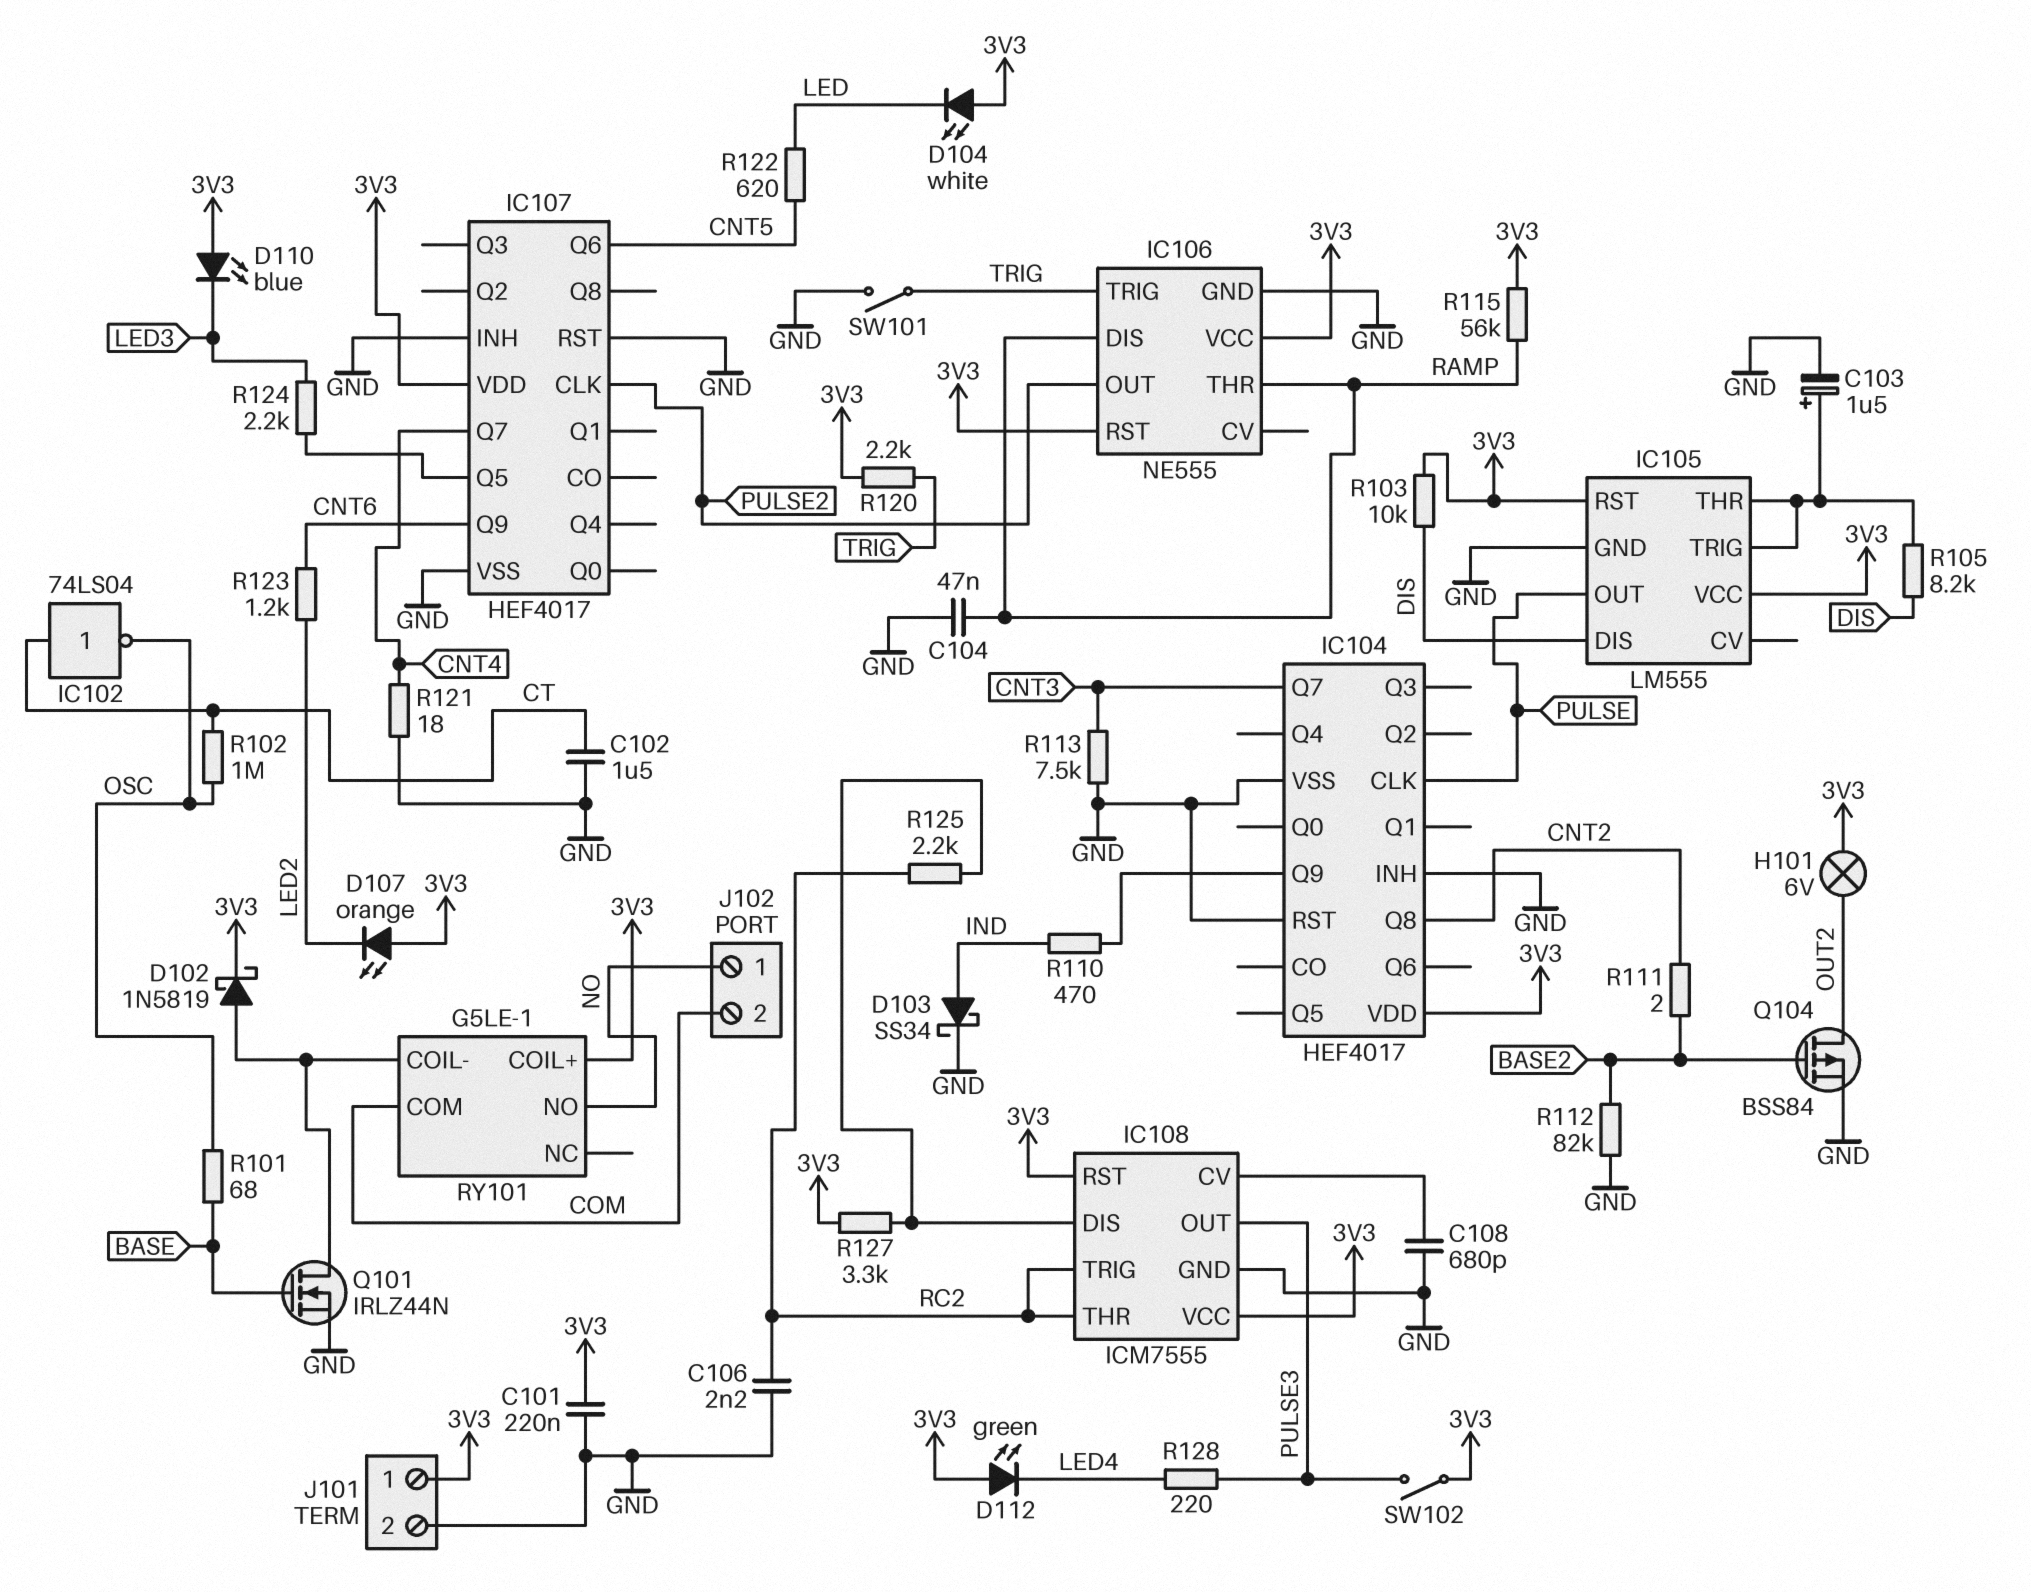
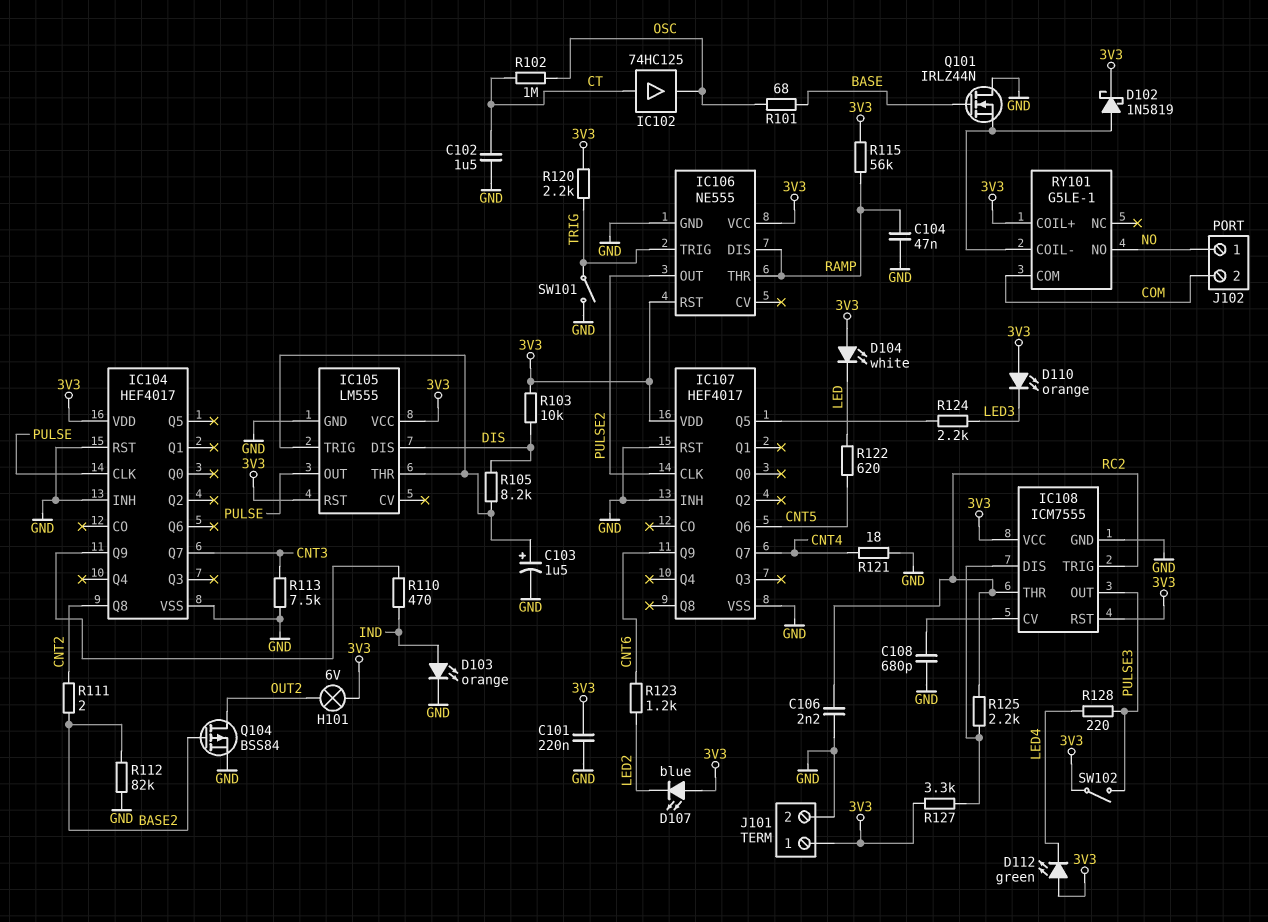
D103: schottky SS34 (A IND, K GND) -> LED orange (A IND, K GND)
D107: LED orange (A 3V3, K LED2) -> LED blue (A 3V3, K LED2)
D110: LED blue (A 3V3, K LED3) -> LED orange (A 3V3, K LED3)
IC102: NOT 74LS04 (in CT, out OSC) -> buffer 74HC125 (in CT, out OSC)
Q101: NMOS IRLZ44N (G BASE, D RY101/COIL-, S GND) -> NMOS IRLZ44N (G BASE, D GND, S RY101/COIL-)

